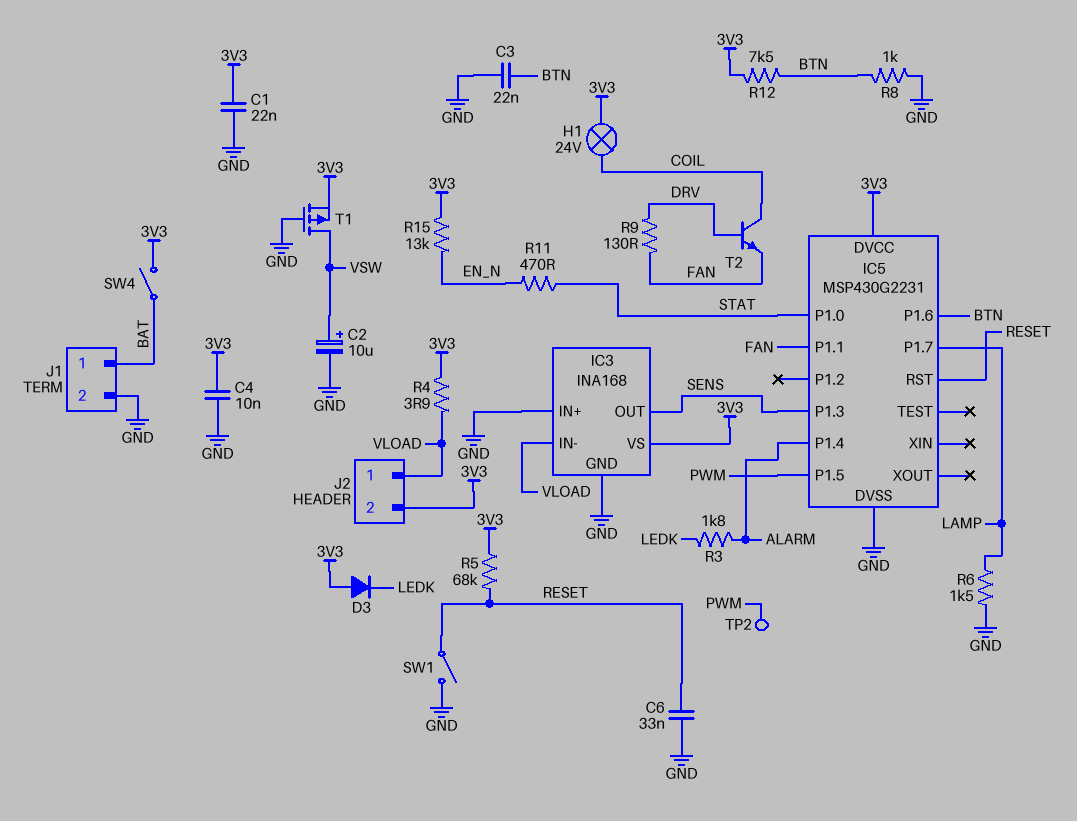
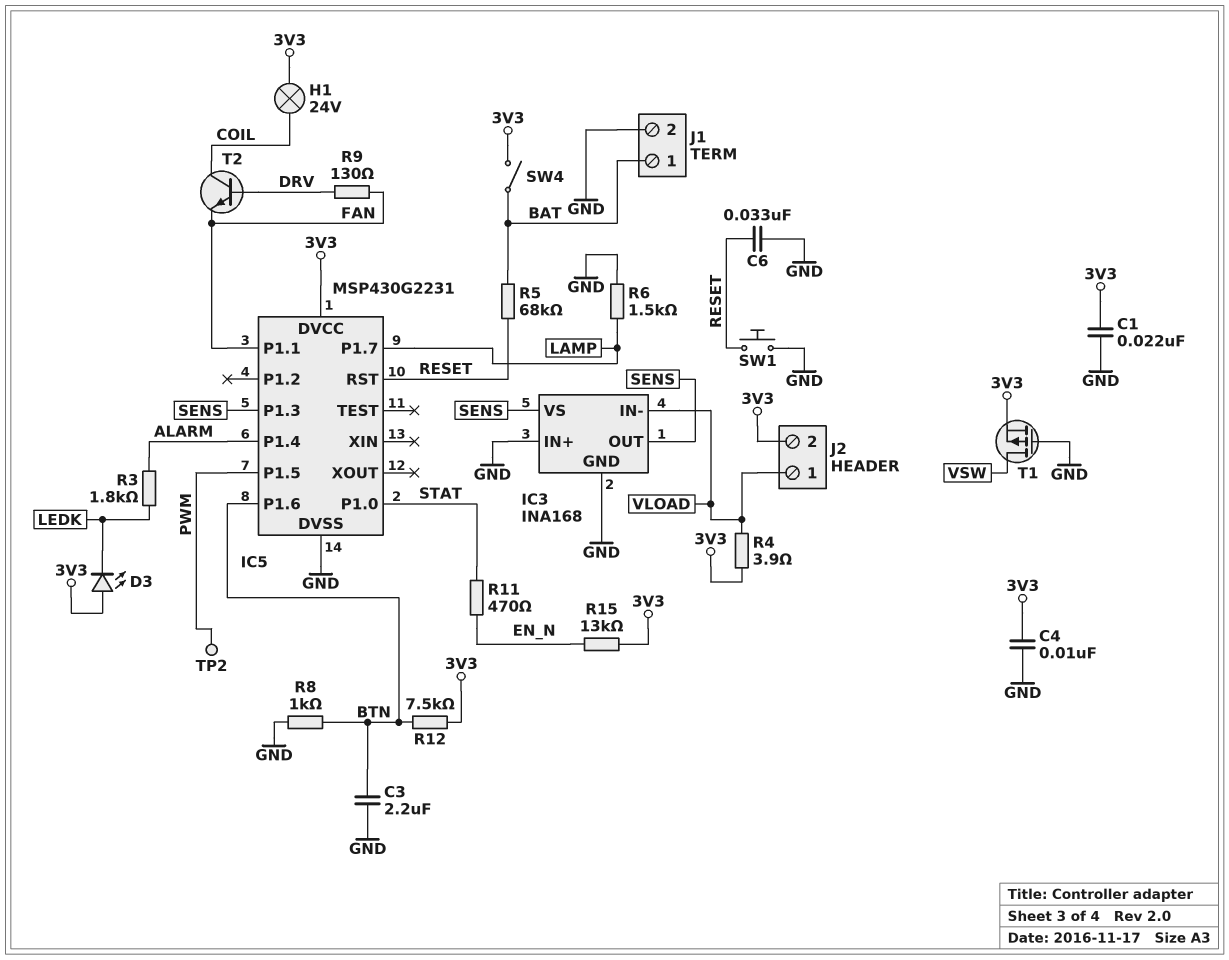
C2: 10uF (plus VSW, minus GND) -> none
C3: 22nF (BTN, GND) -> 2.2uF (BTN, GND)
D3: diode (A 3V3, K LEDK) -> LED (A 3V3, K LEDK)
IC3 pin VS: 3V3 -> SENS
R5: 68k (3V3, RESET) -> 68k (BAT, RESET)
SW1: switch (GND, RESET) -> button (GND, RESET)

